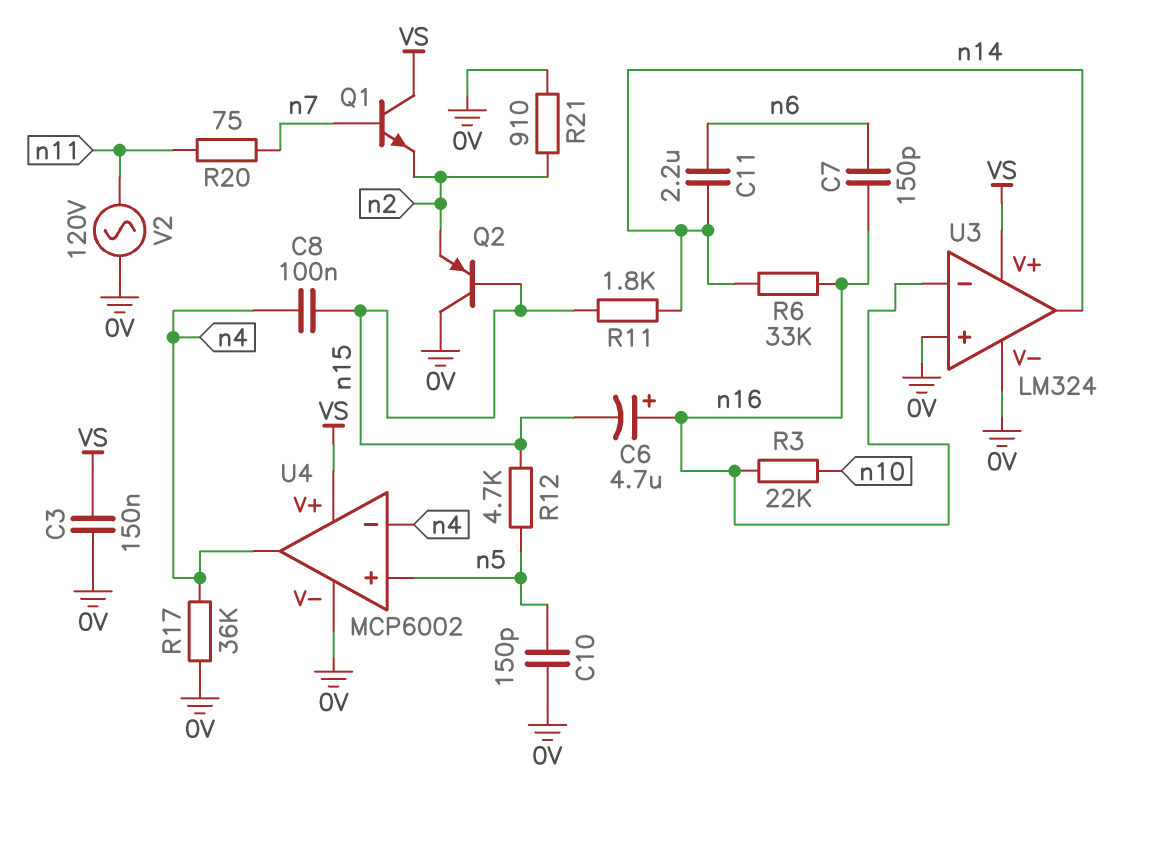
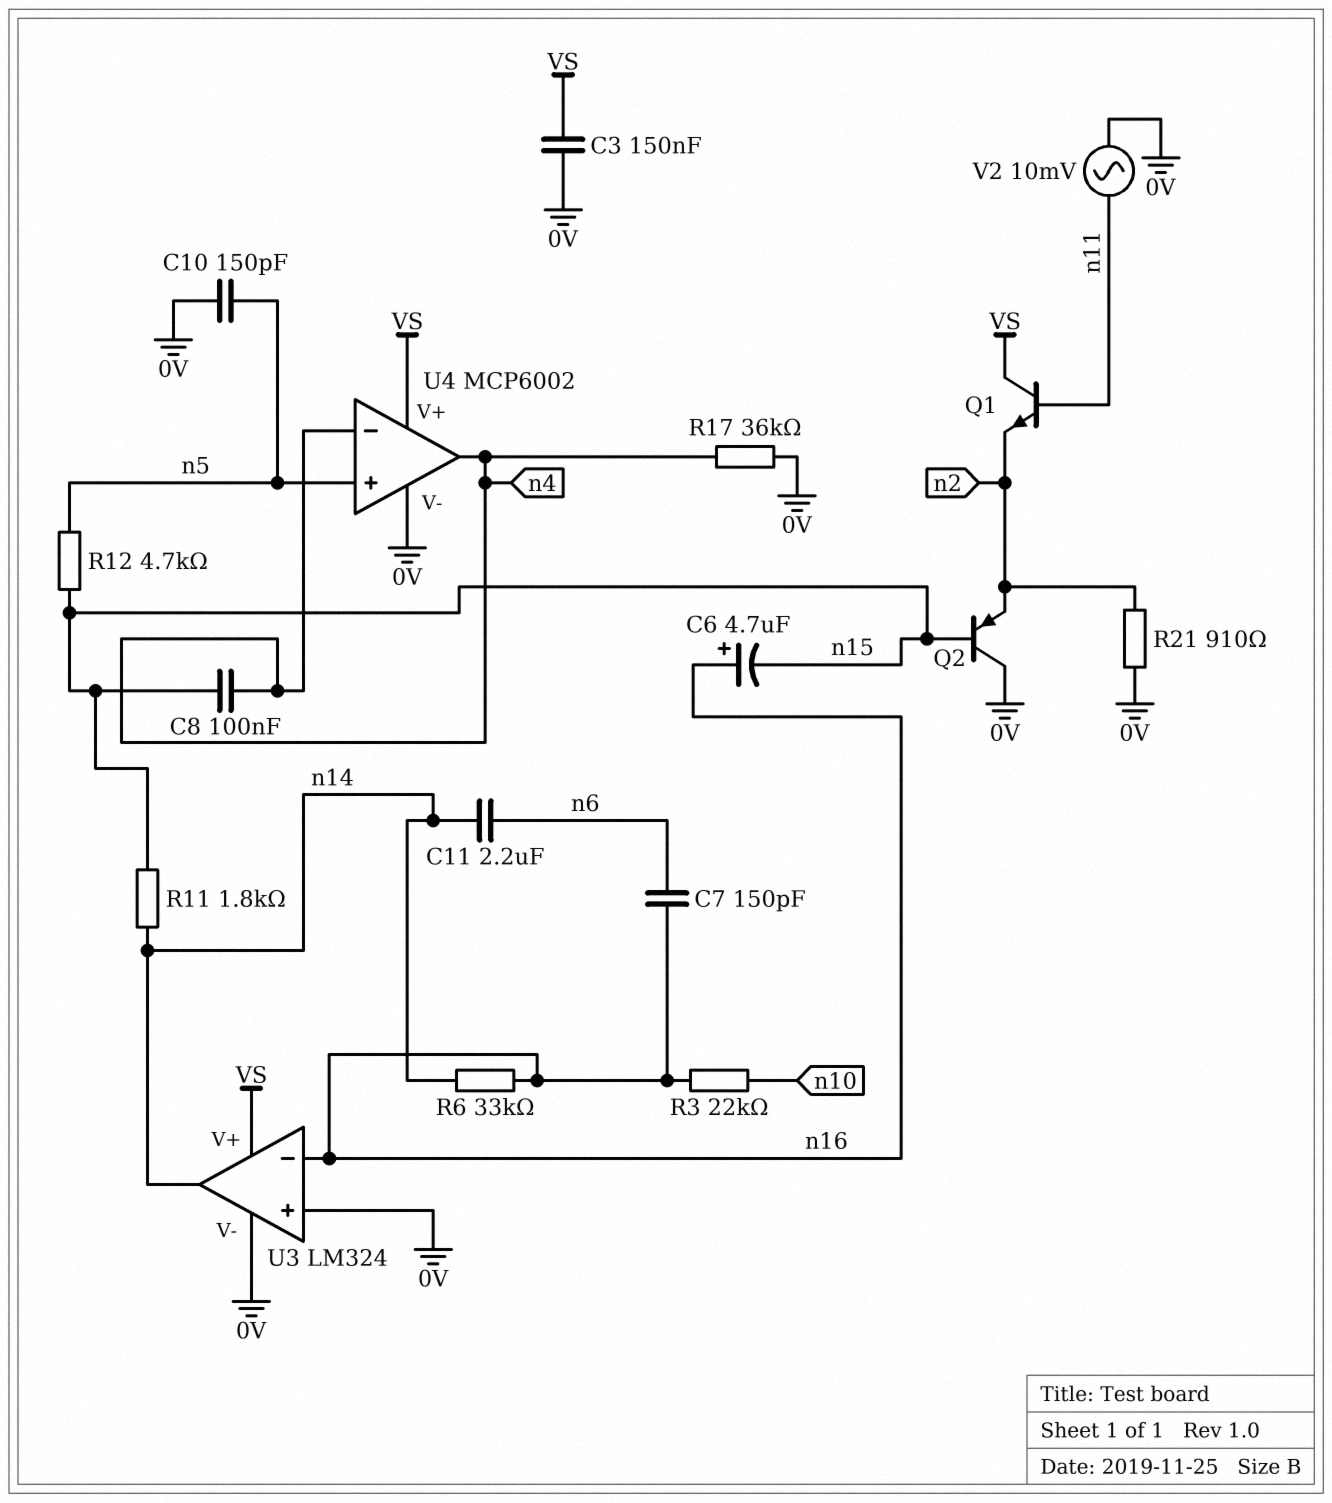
Q1: NPN (B n7, C VS, E n2) -> NPN (B n11, C VS, E n2)
R20: 75 (n7, n11) -> none
V2: AC 120V (0V, n11) -> AC 10mV (0V, n11)

